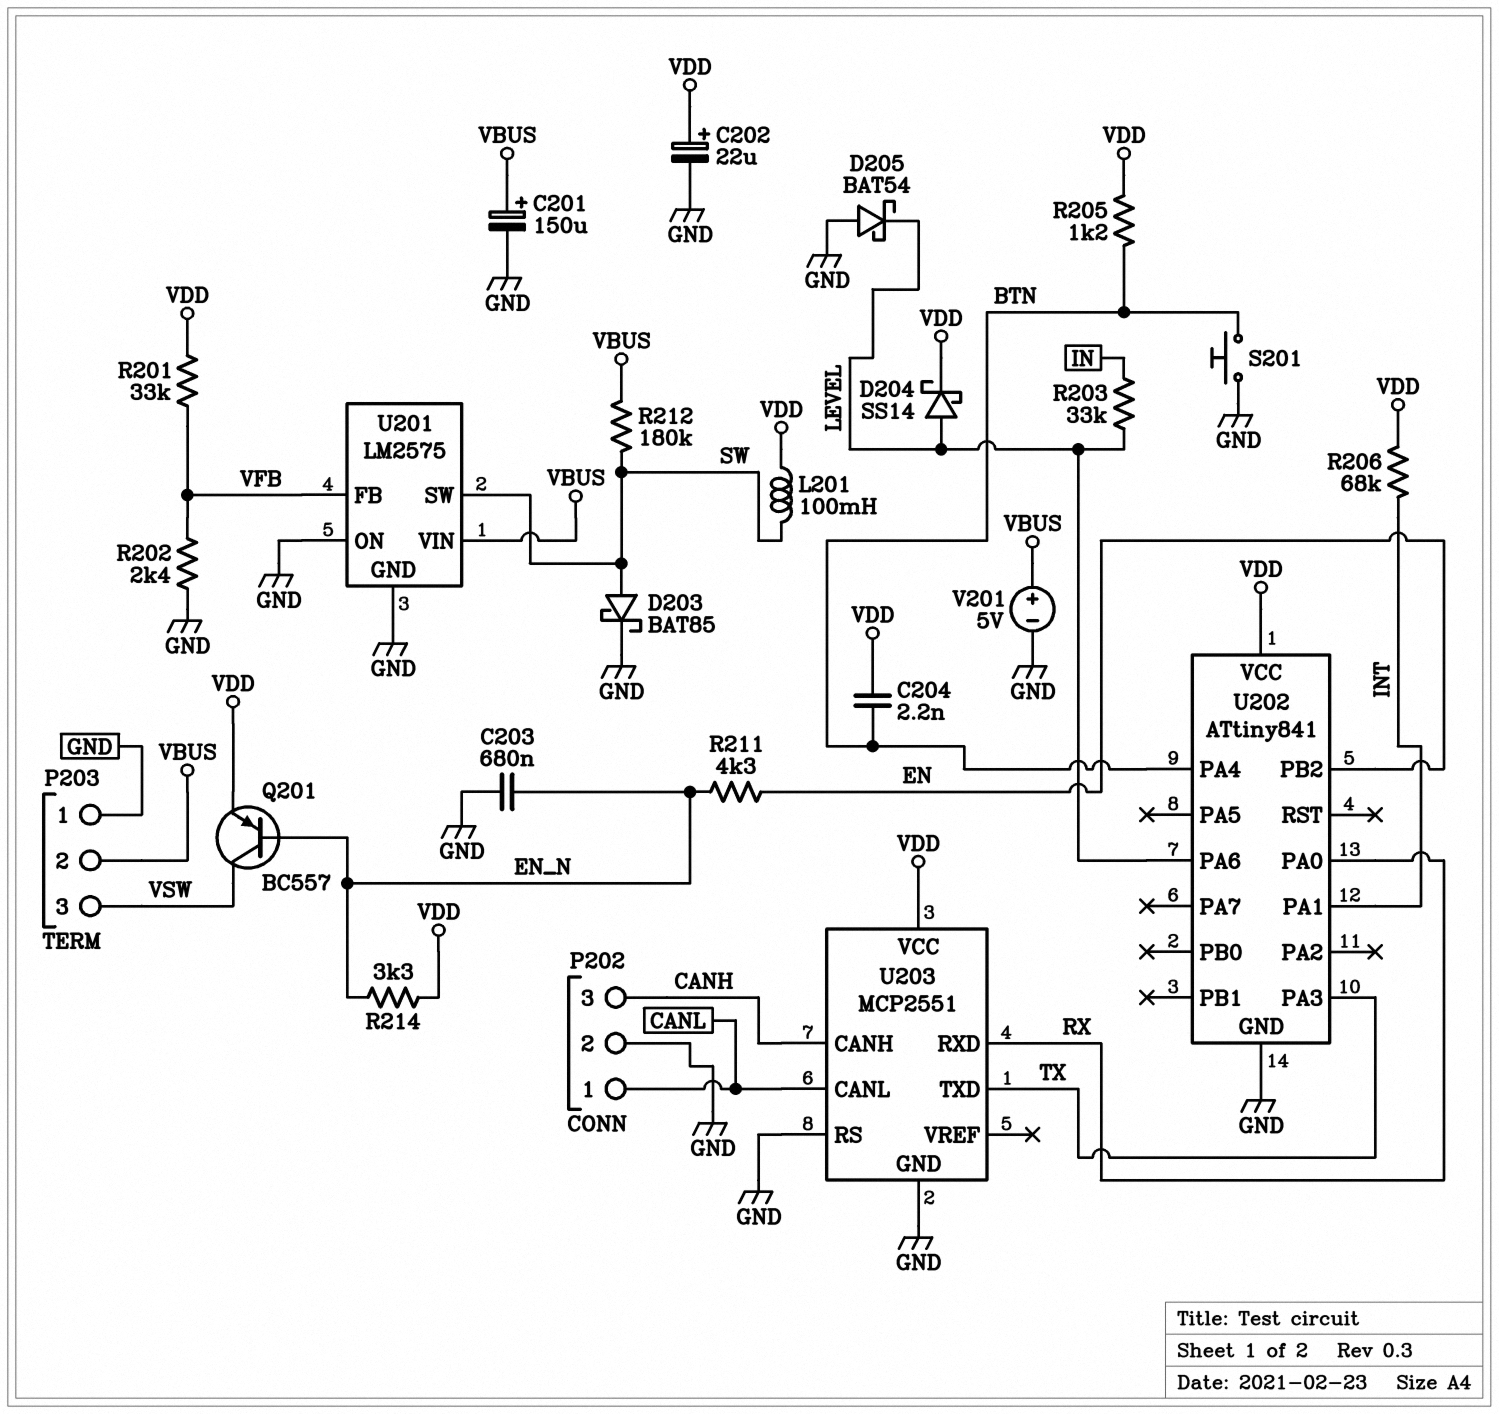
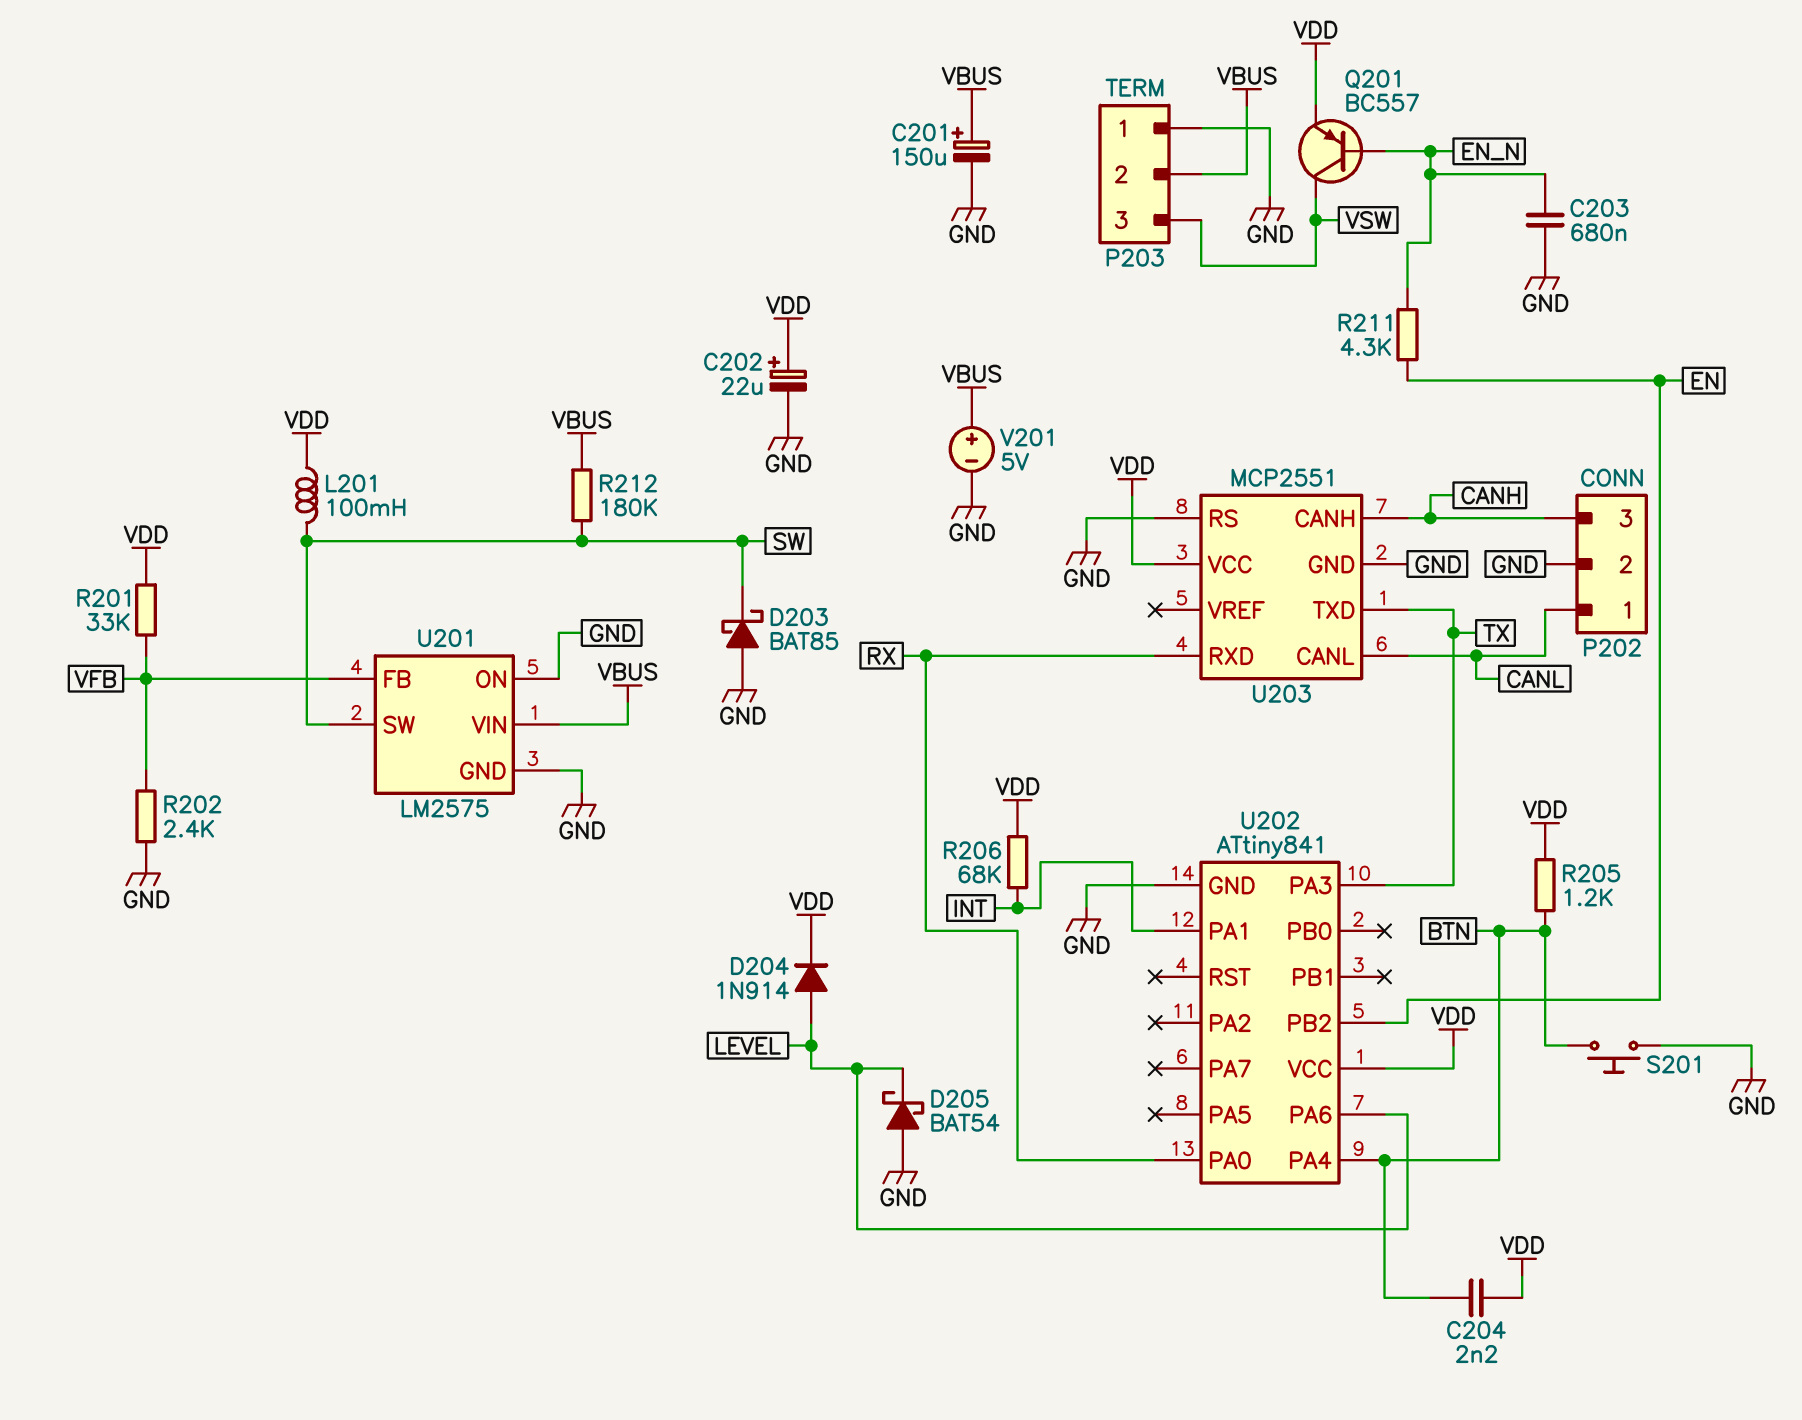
D203: schottky BAT85 (A SW, K GND) -> schottky BAT85 (A GND, K SW)
D204: schottky SS14 (A LEVEL, K VDD) -> diode 1N914 (A LEVEL, K VDD)
R203: 33k (IN, LEVEL) -> none
R214: 3.3k (EN_N, VDD) -> none

